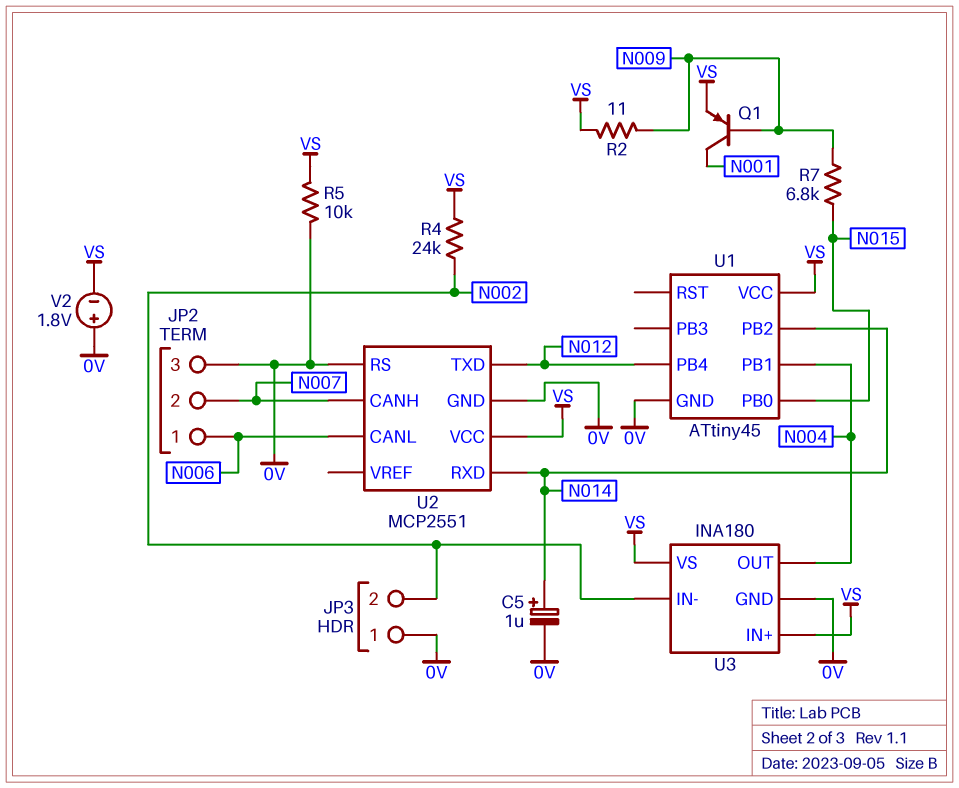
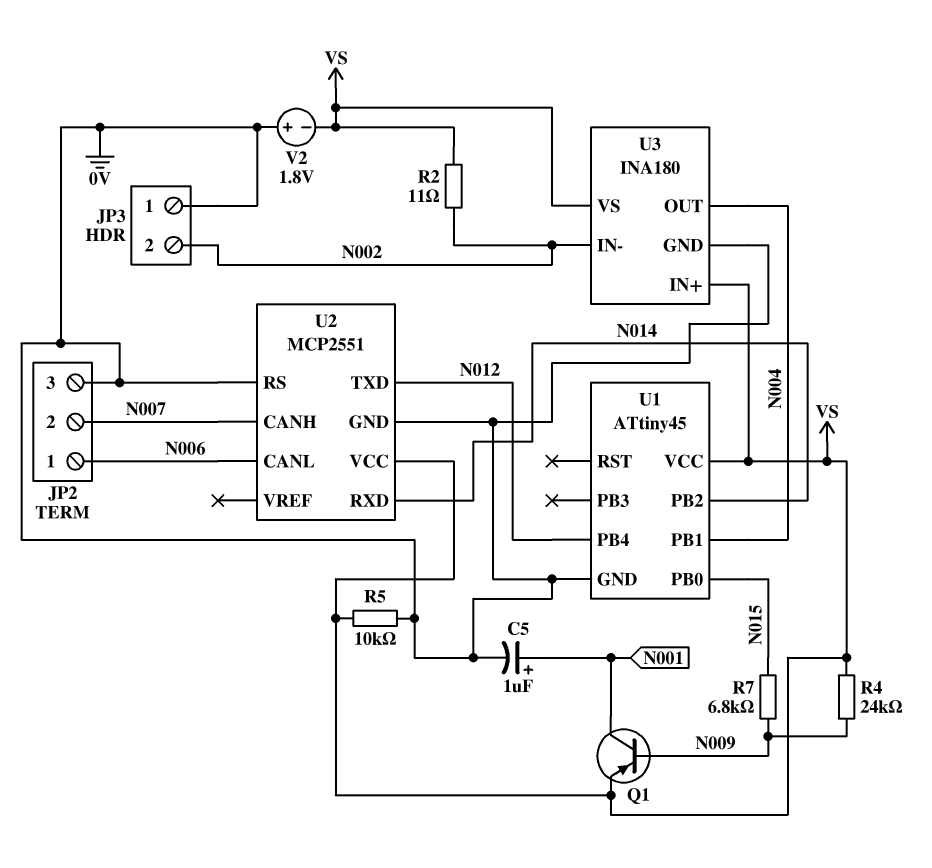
C5: 1uF (plus N014, minus 0V) -> 1uF (plus N001, minus 0V)
R2: 11 (N009, VS) -> 11 (N002, VS)
R4: 24k (N002, VS) -> 24k (N009, VS)

